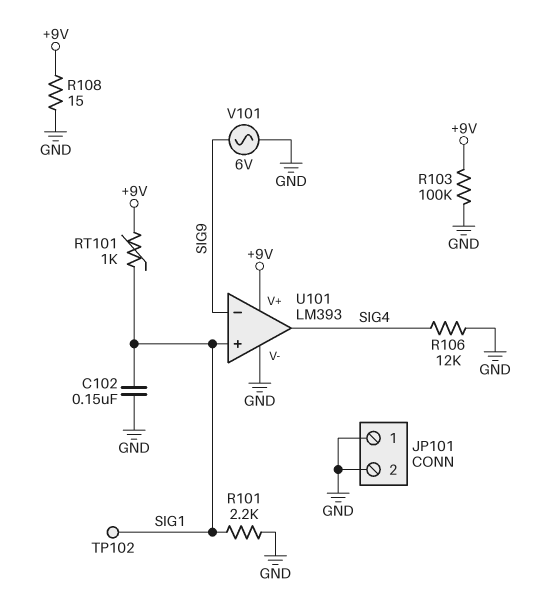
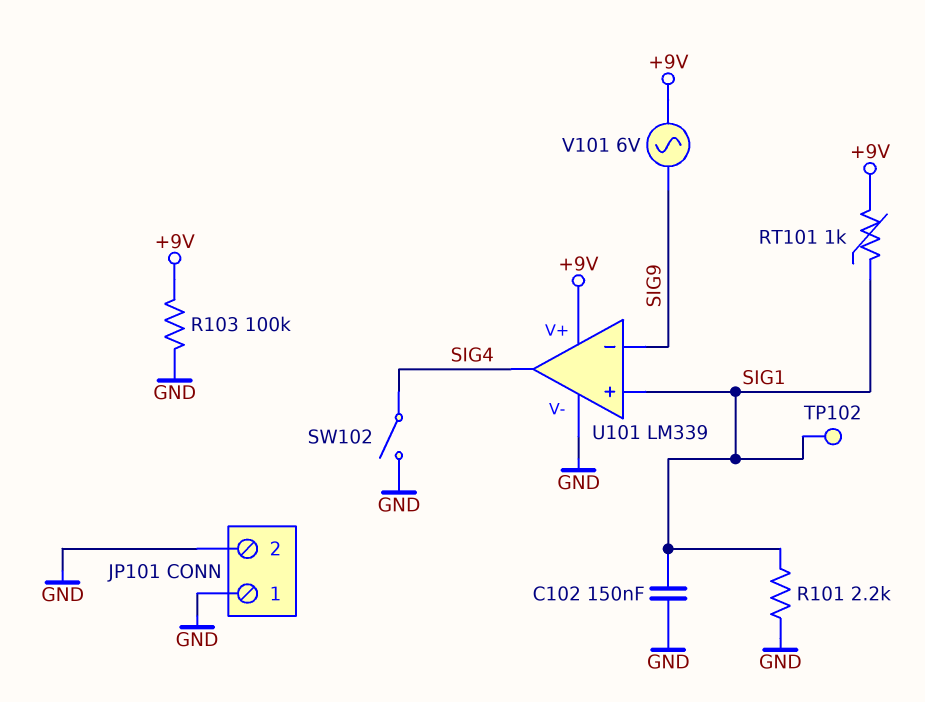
R106: 12k (GND, SIG4) -> none
R108: 15 (+9V, GND) -> none
SW102: none -> switch (GND, SIG4)
U101: LM393 -> LM339
V101: AC 6V (GND, SIG9) -> AC 6V (+9V, SIG9)

